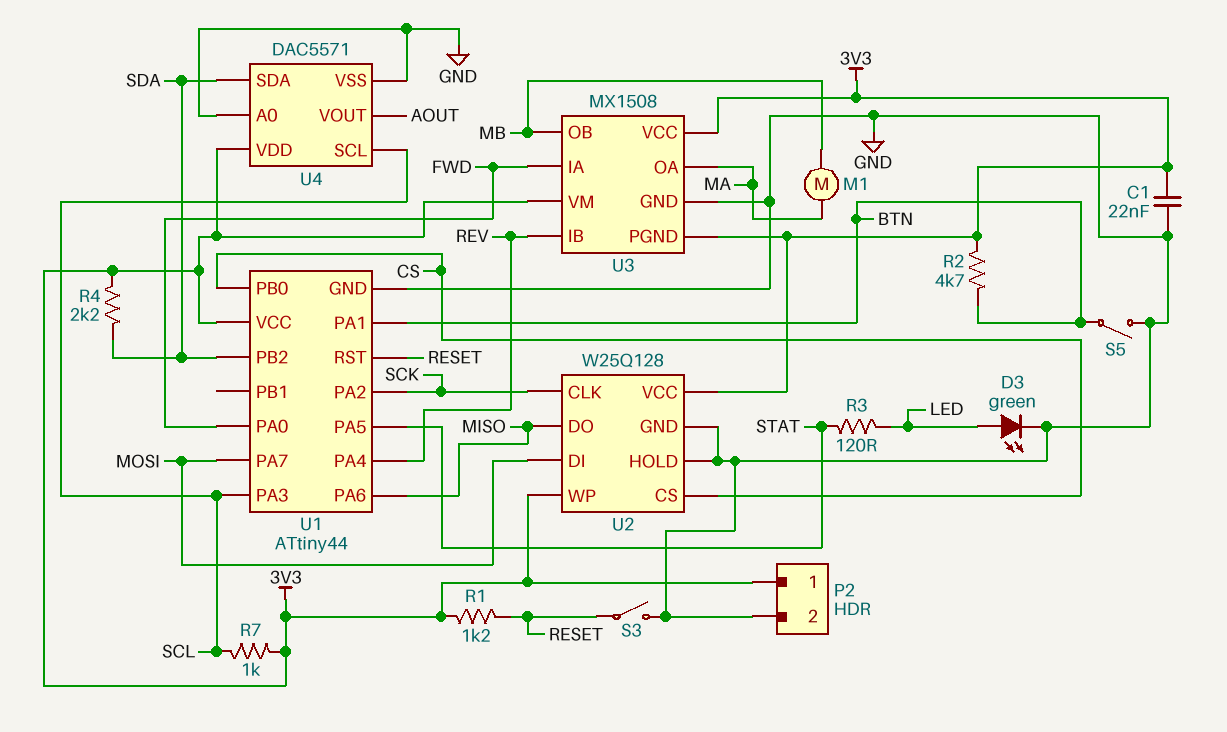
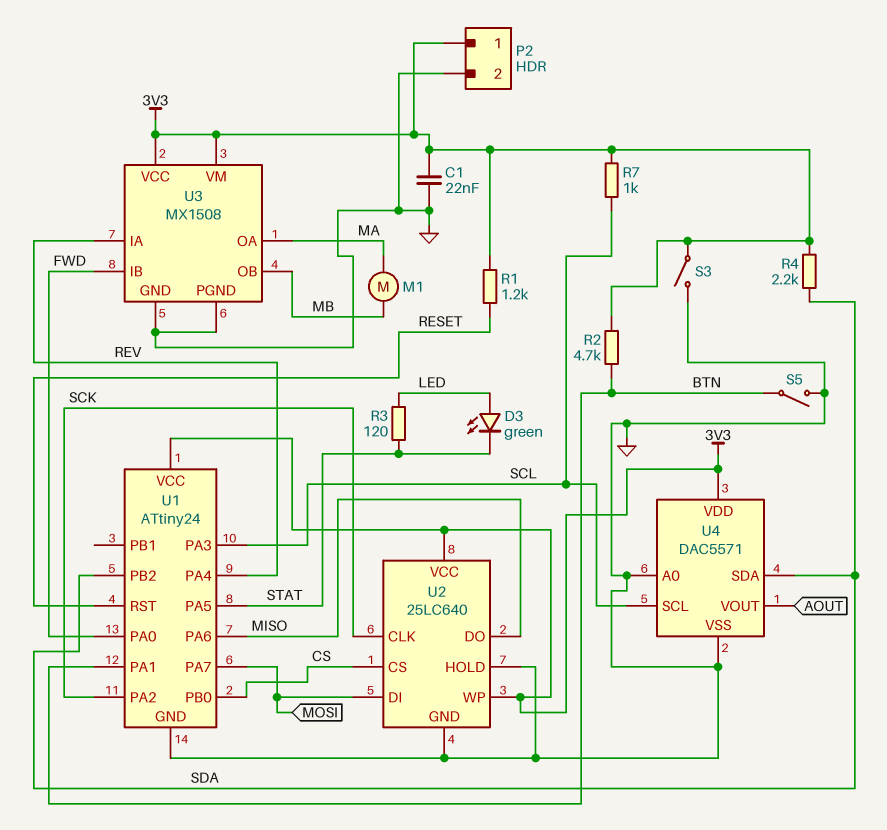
D3: LED green (A LED, K GND) -> LED green (A LED, K STAT)
S3: switch (GND, RESET) -> switch (3V3, GND)
U1: ATtiny44 -> ATtiny24
U2: W25Q128 -> 25LC640
U3 pin IA: FWD -> REV
U3 pin IB: REV -> FWD
U3 pin PGND: 3V3 -> GND

